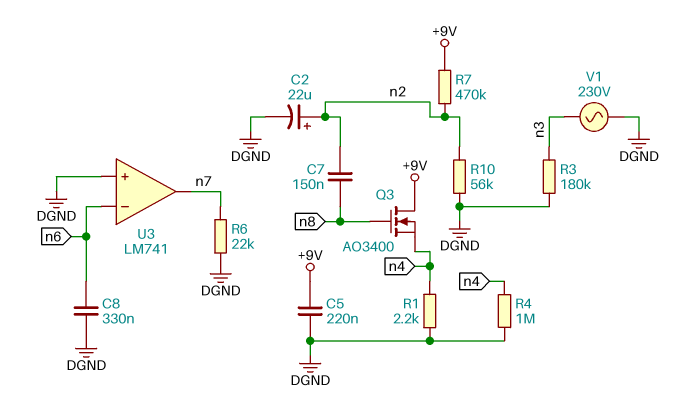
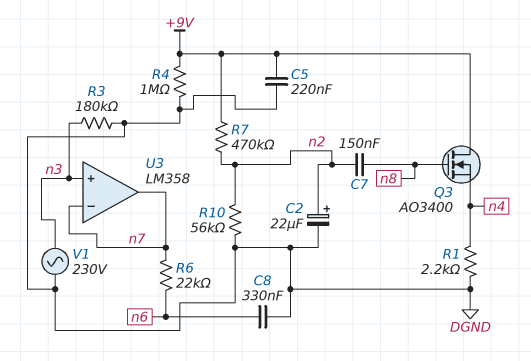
R4: 1M (DGND, n4) -> 1M (+9V, DGND)
R6: 22k (DGND, n7) -> 22k (n6, n7)
U3: LM741 -> LM358
U3 pin in+: DGND -> n3
U3 pin in-: n6 -> n7

